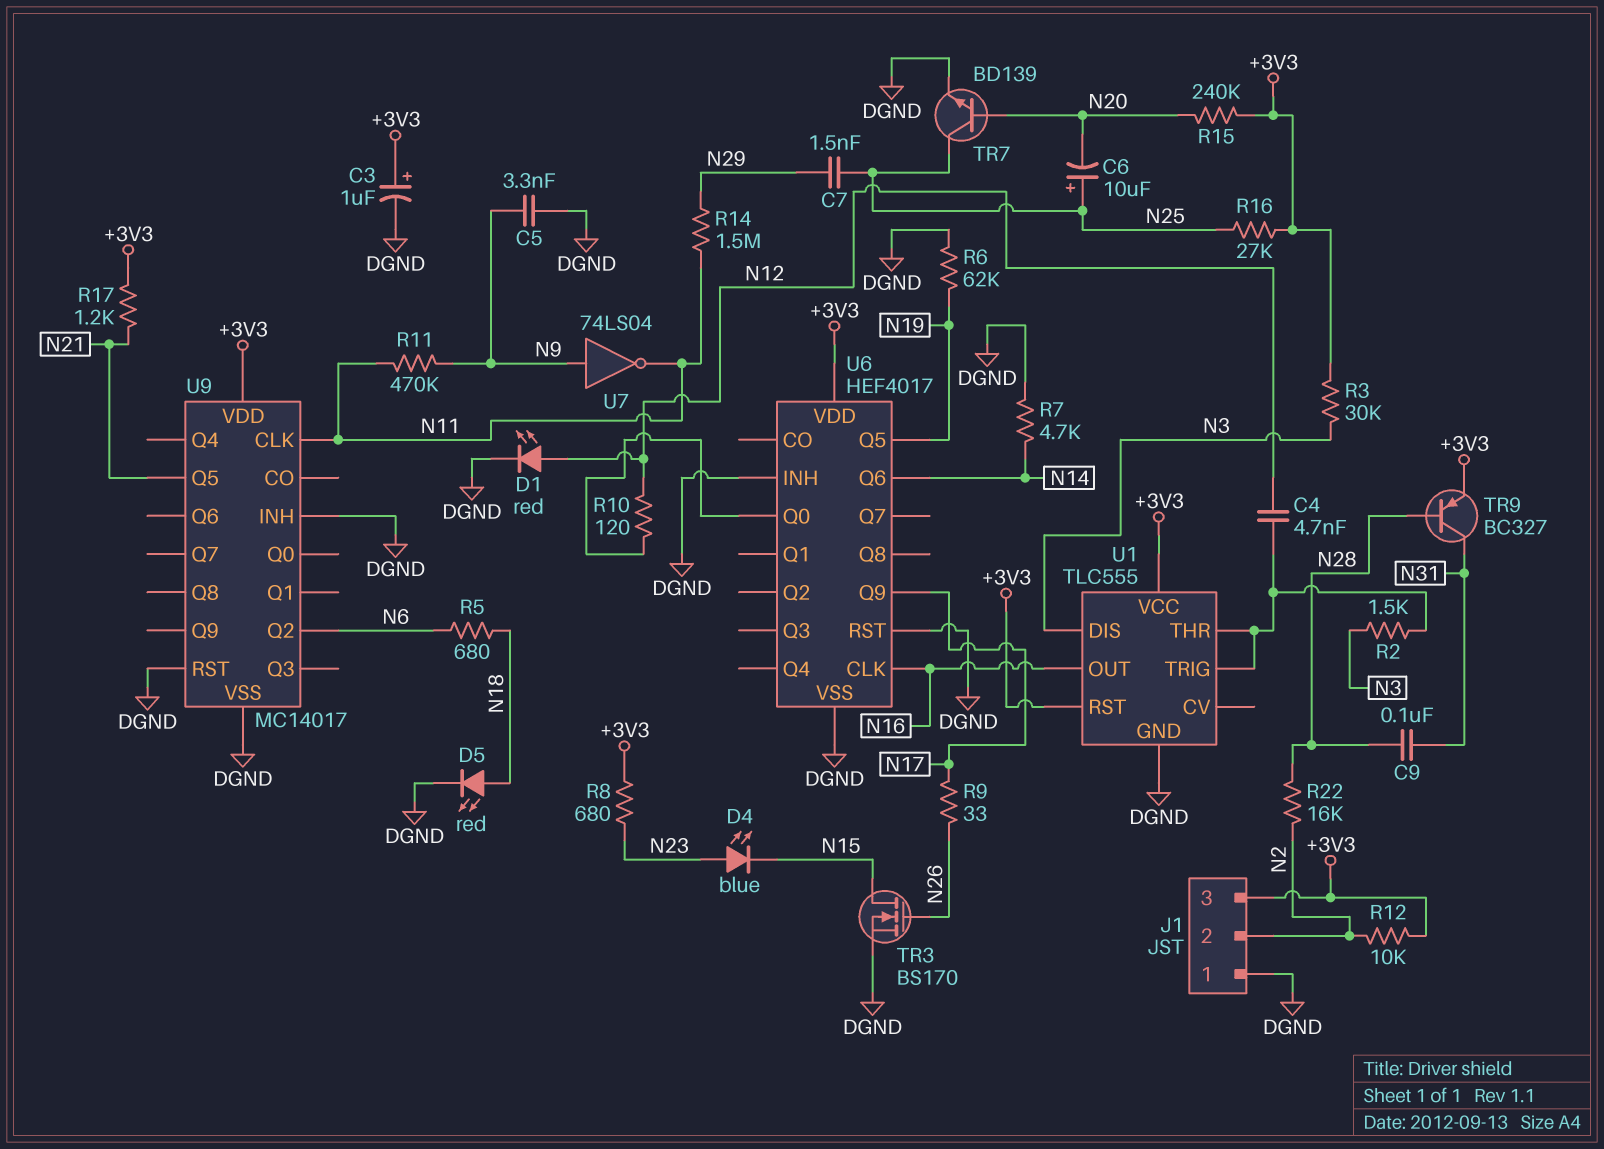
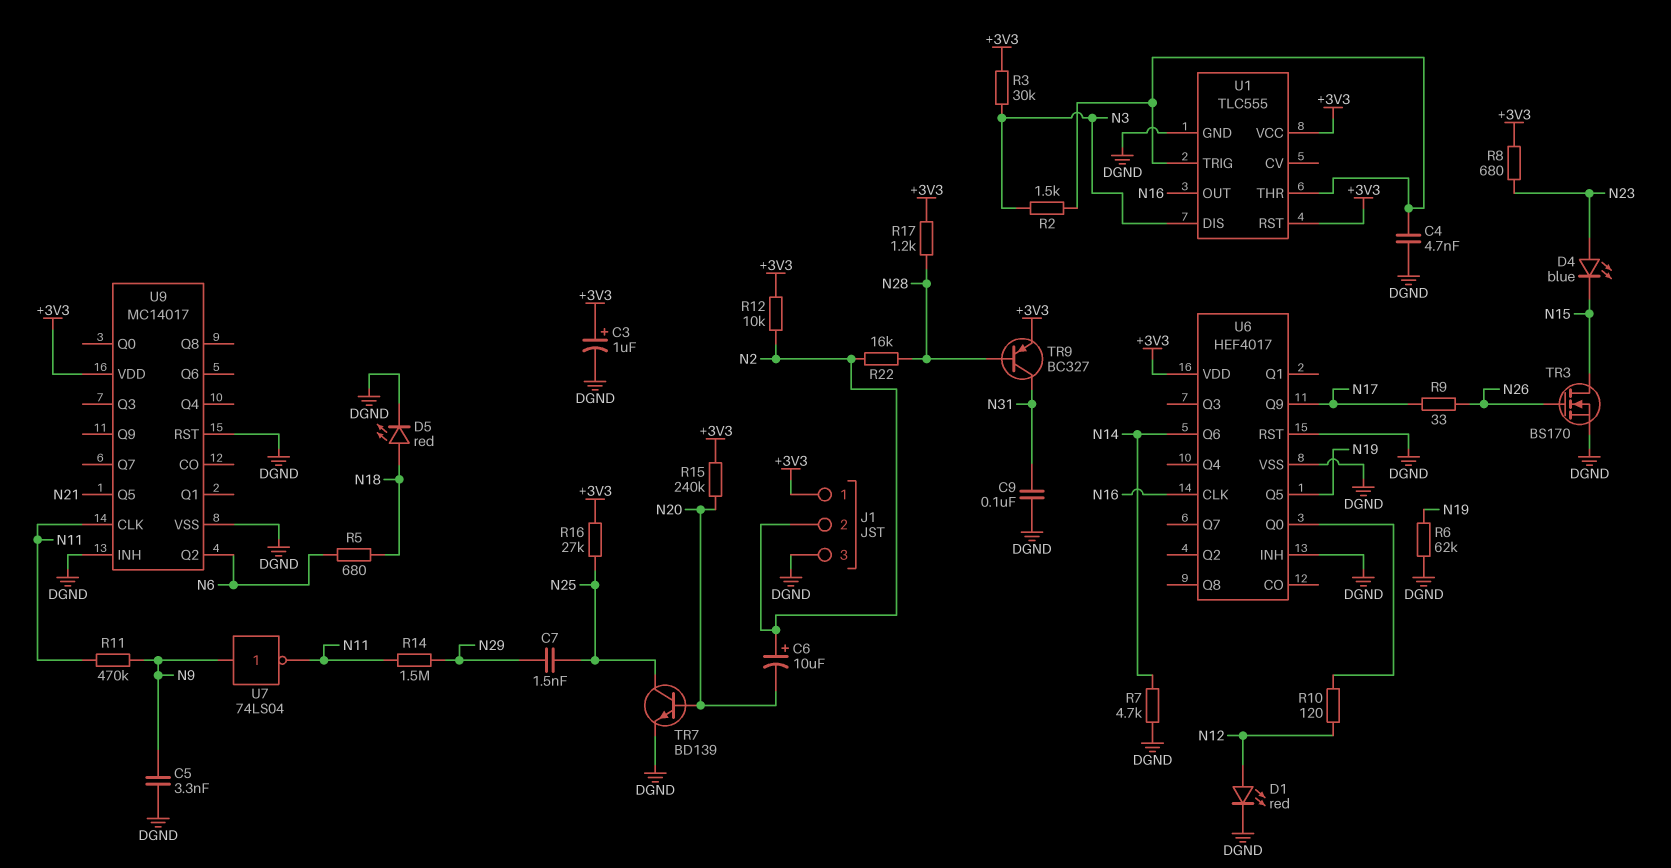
C4: 4.7nF (N12, U1/THR) -> 4.7nF (DGND, U1/THR)
C6: 10uF (plus N25, minus N20) -> 10uF (plus N2, minus N20)
C9: 100nF (N28, N31) -> 100nF (DGND, N31)
J1 pin 1: DGND -> +3V3
J1 pin 3: +3V3 -> DGND
R17: 1.2k (+3V3, N21) -> 1.2k (+3V3, N28)

